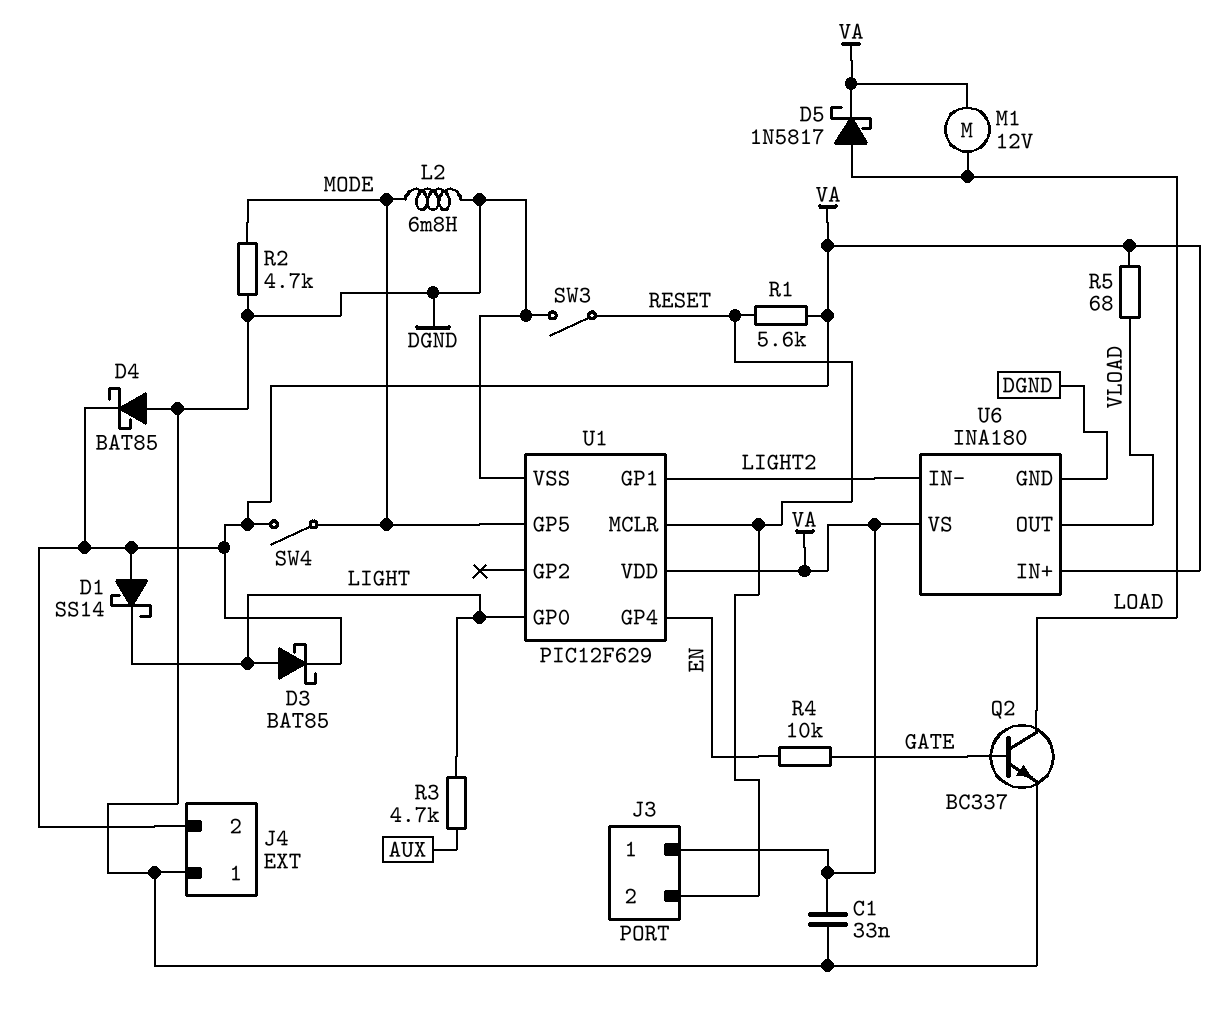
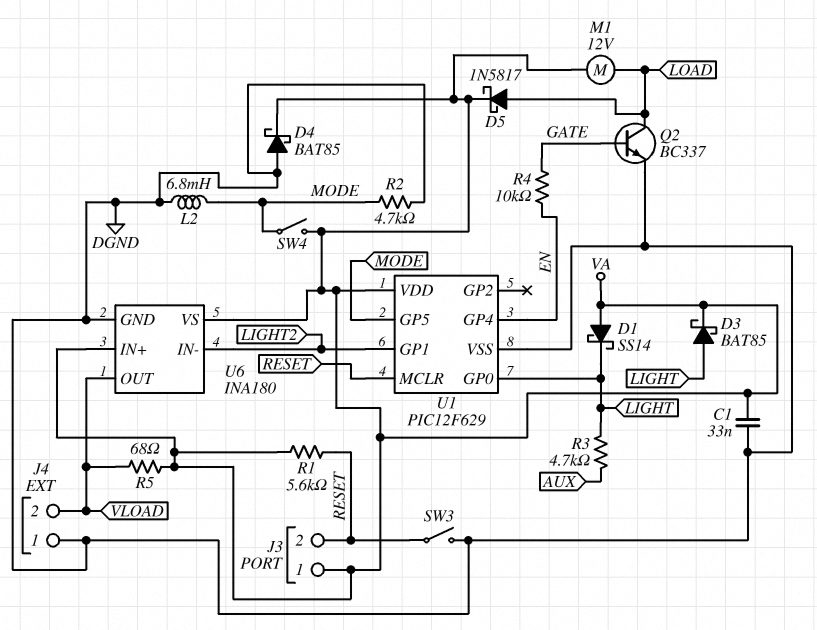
J4 pin 2: VA -> VLOAD

